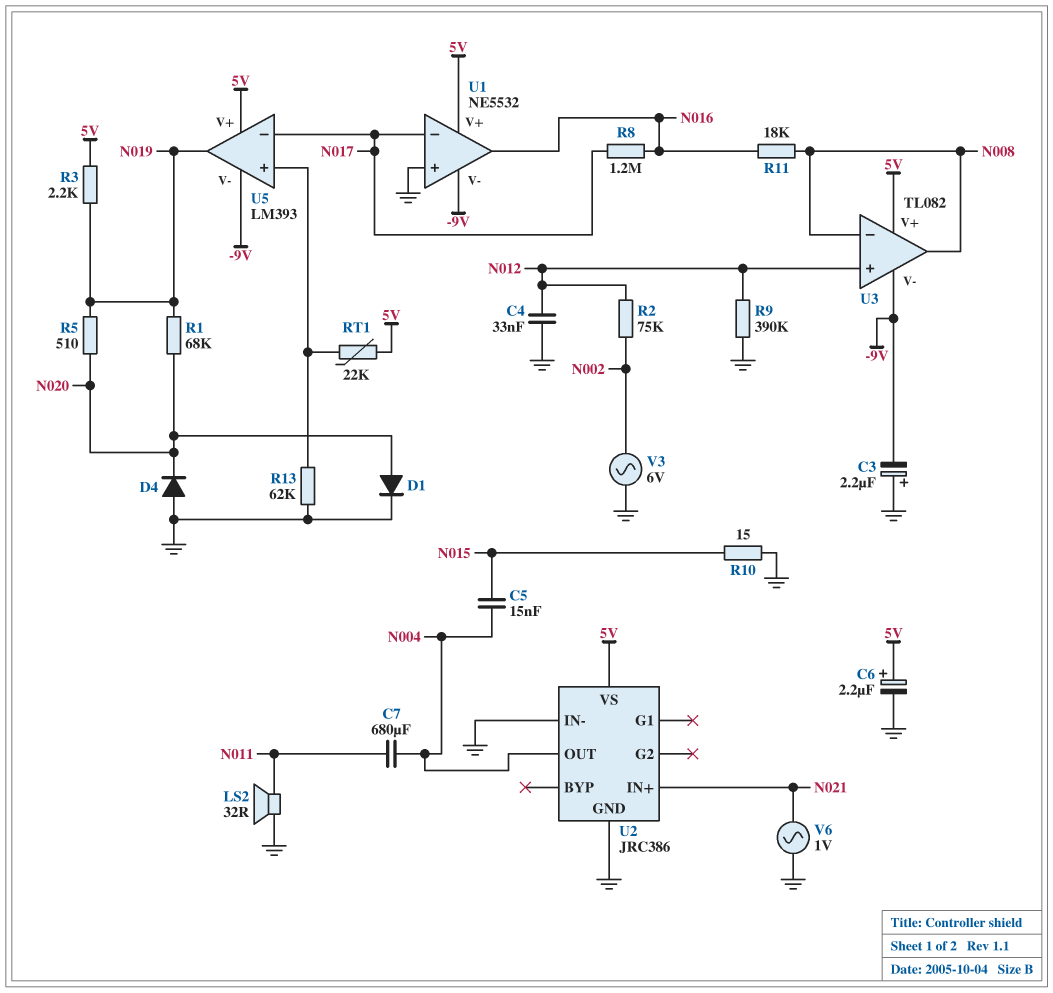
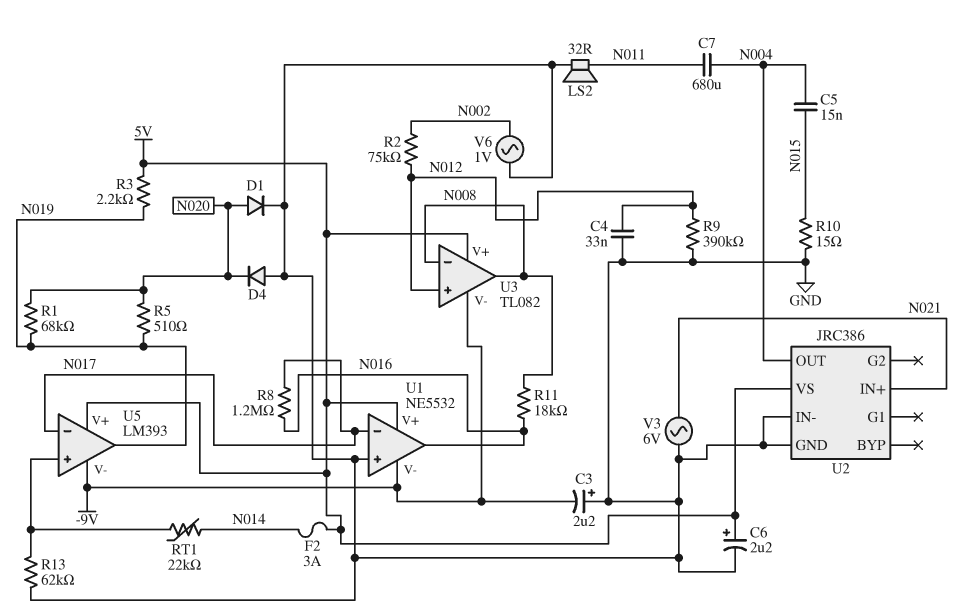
F2: none -> 3A (5V, N014)
RT1: 22k (5V, U5/in+) -> 22k (N014, U5/in+)
V3: AC 6V (GND, N002) -> AC 6V (GND, N021)
V6: AC 1V (GND, N021) -> AC 1V (GND, N002)

